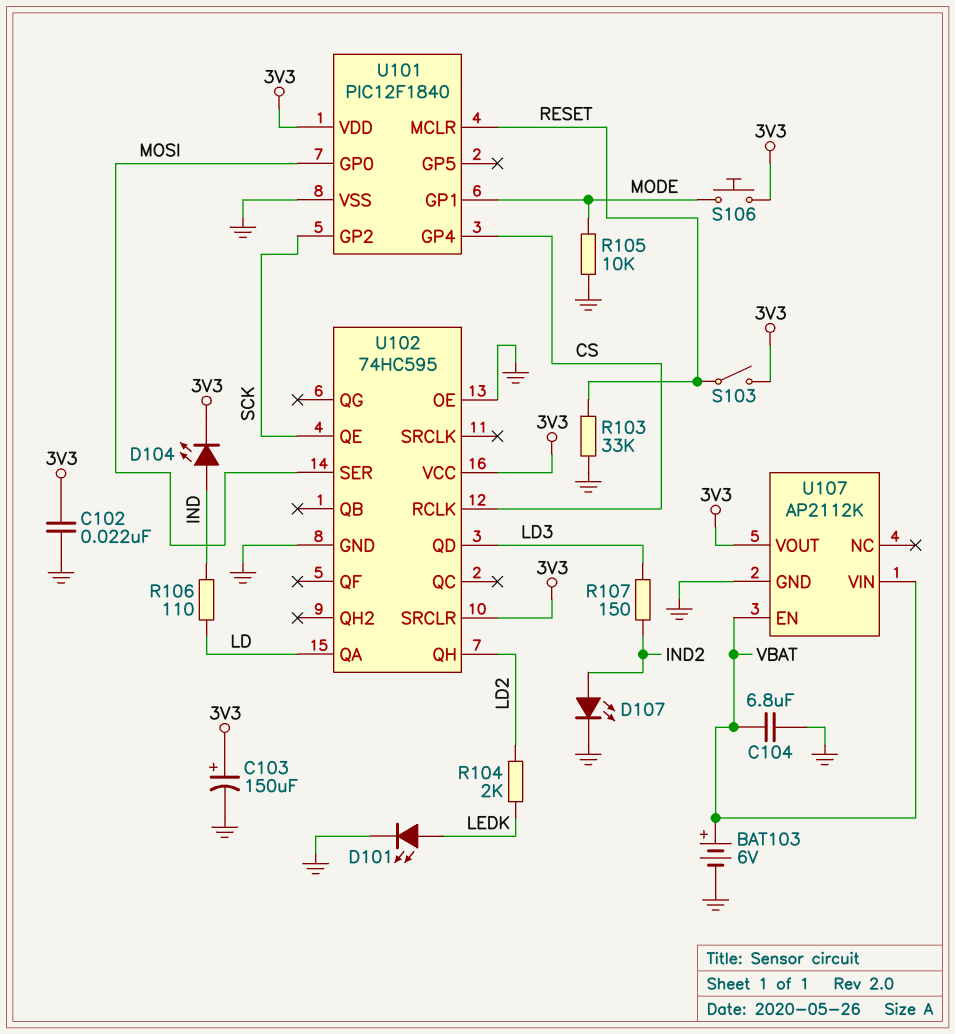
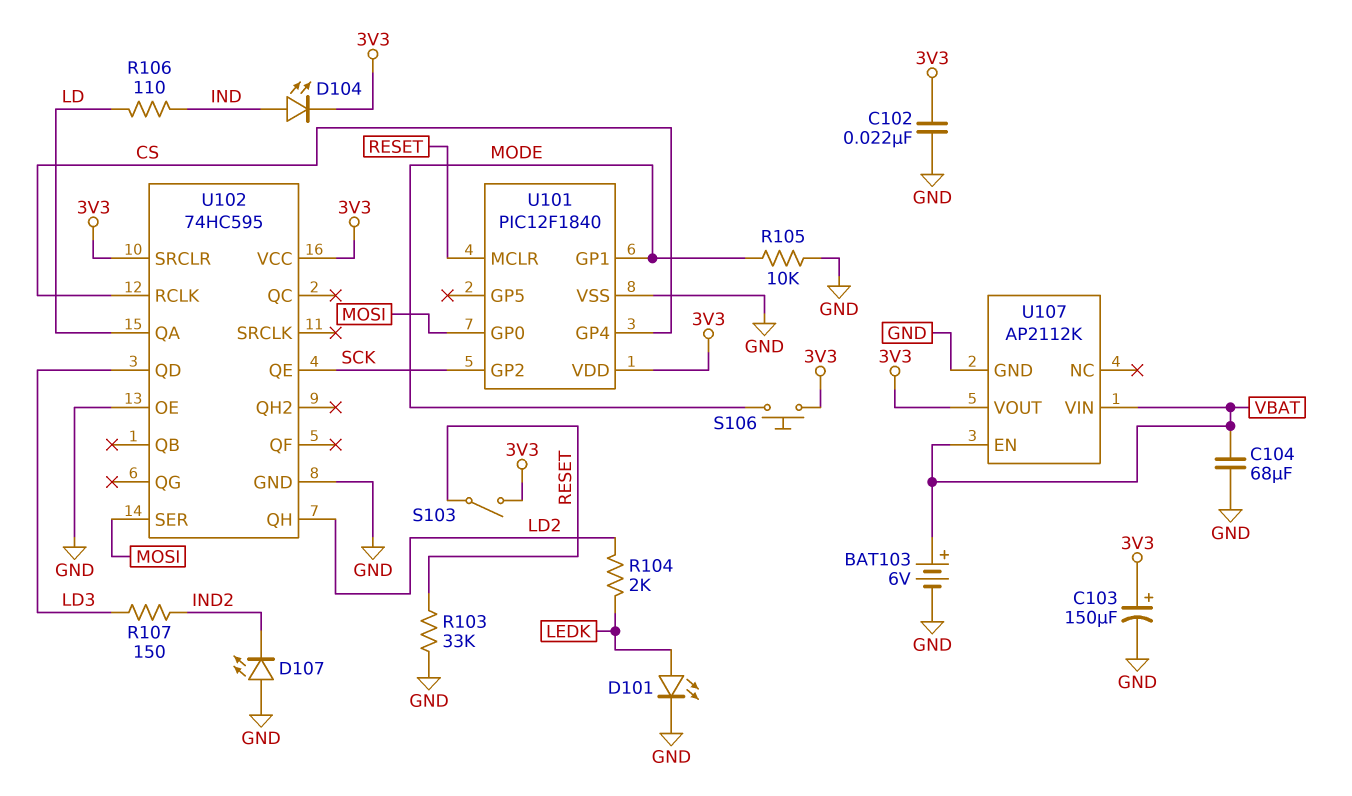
C104: 6.8uF (GND, VBAT) -> 68uF (GND, VBAT)
D107: LED (A IND2, K GND) -> LED (A GND, K IND2)

